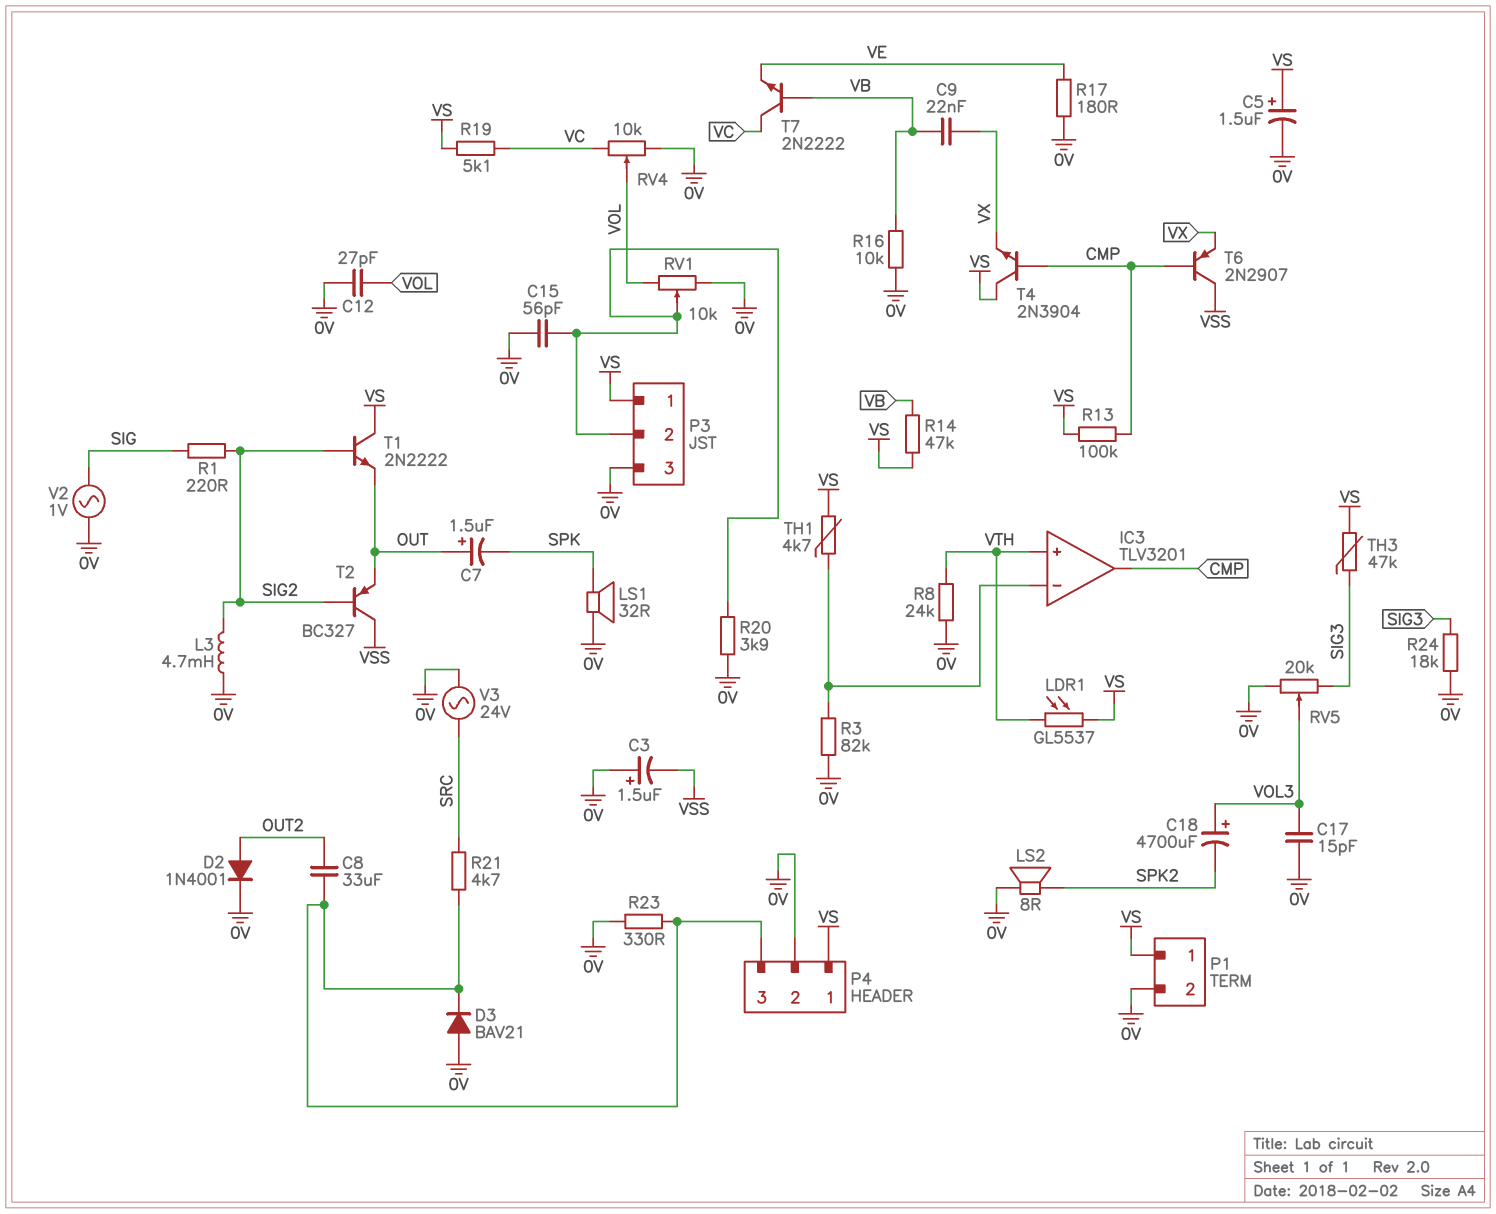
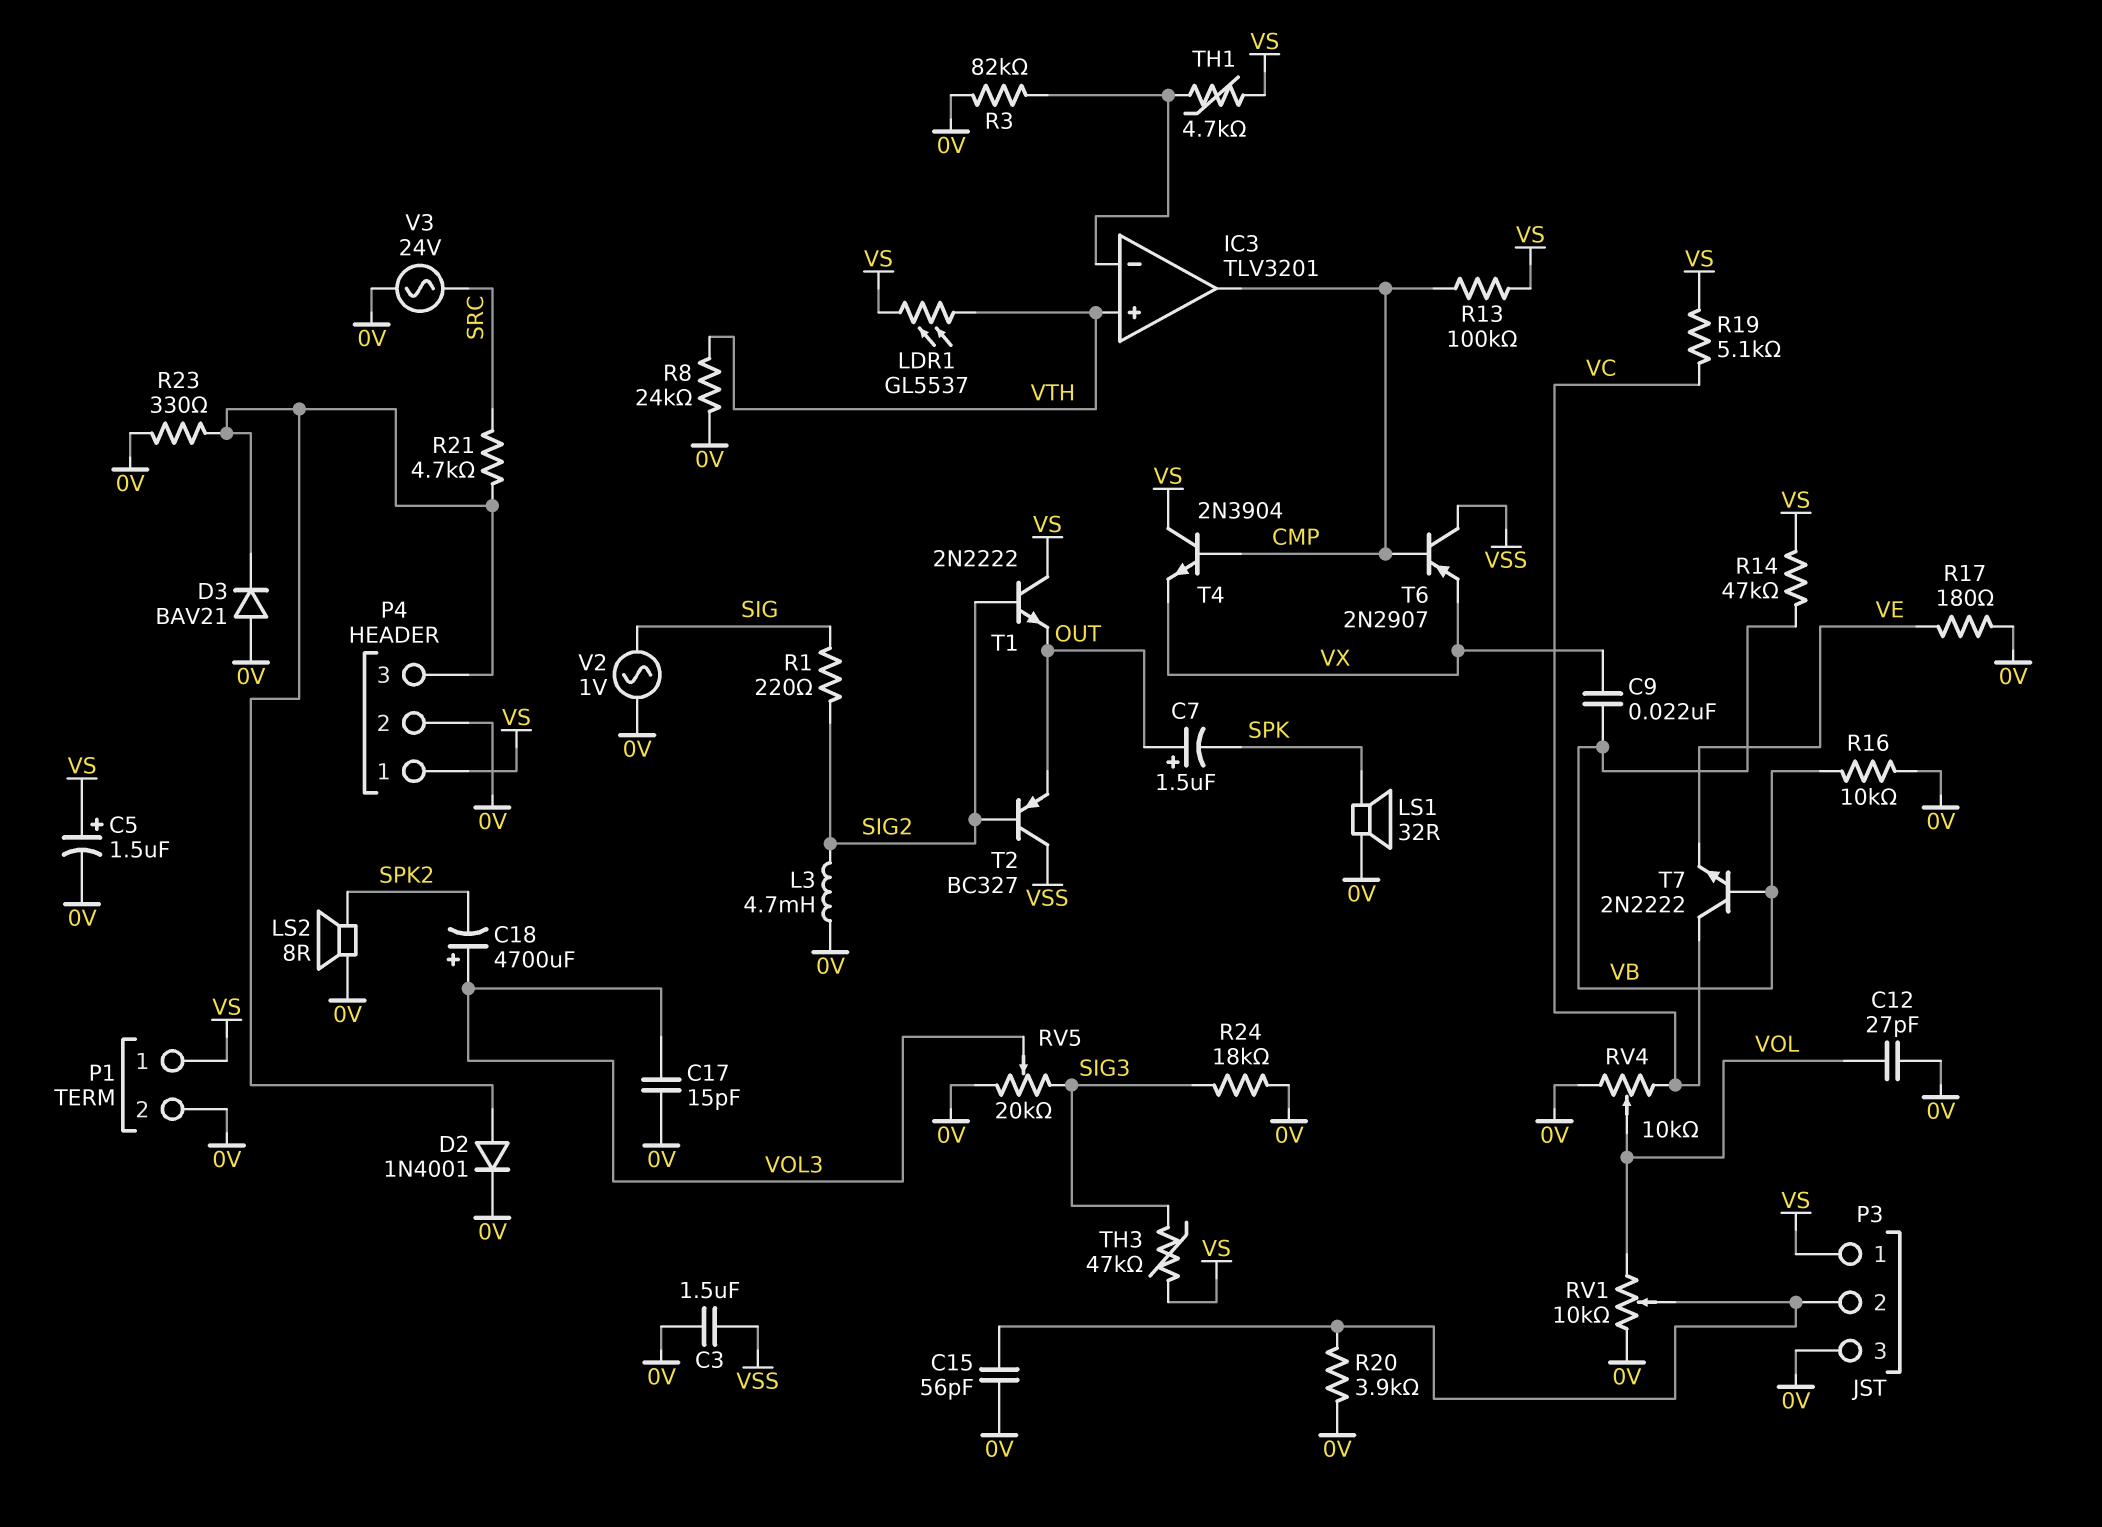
C3: 1.5uF (plus 0V, minus VSS) -> 1.5uF (0V, VSS)
C8: 33uF (OUT2, P4/3) -> none
D2: diode 1N4001 (A OUT2, K 0V) -> diode 1N4001 (A P4/3, K 0V)

